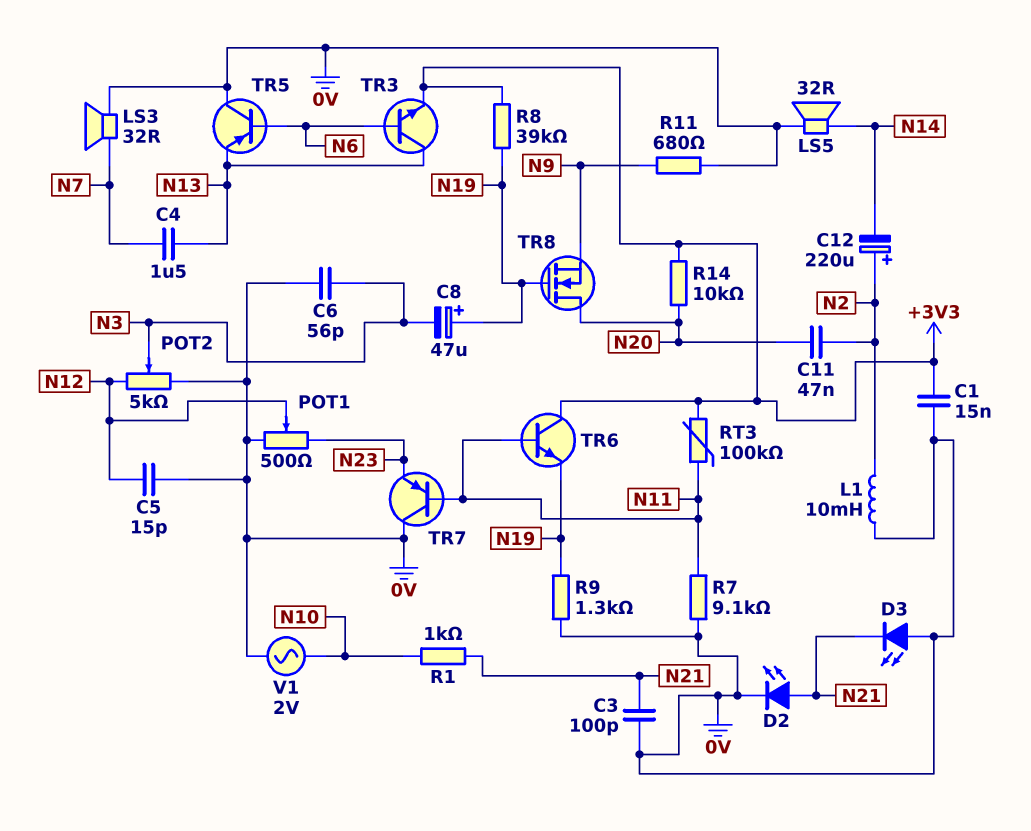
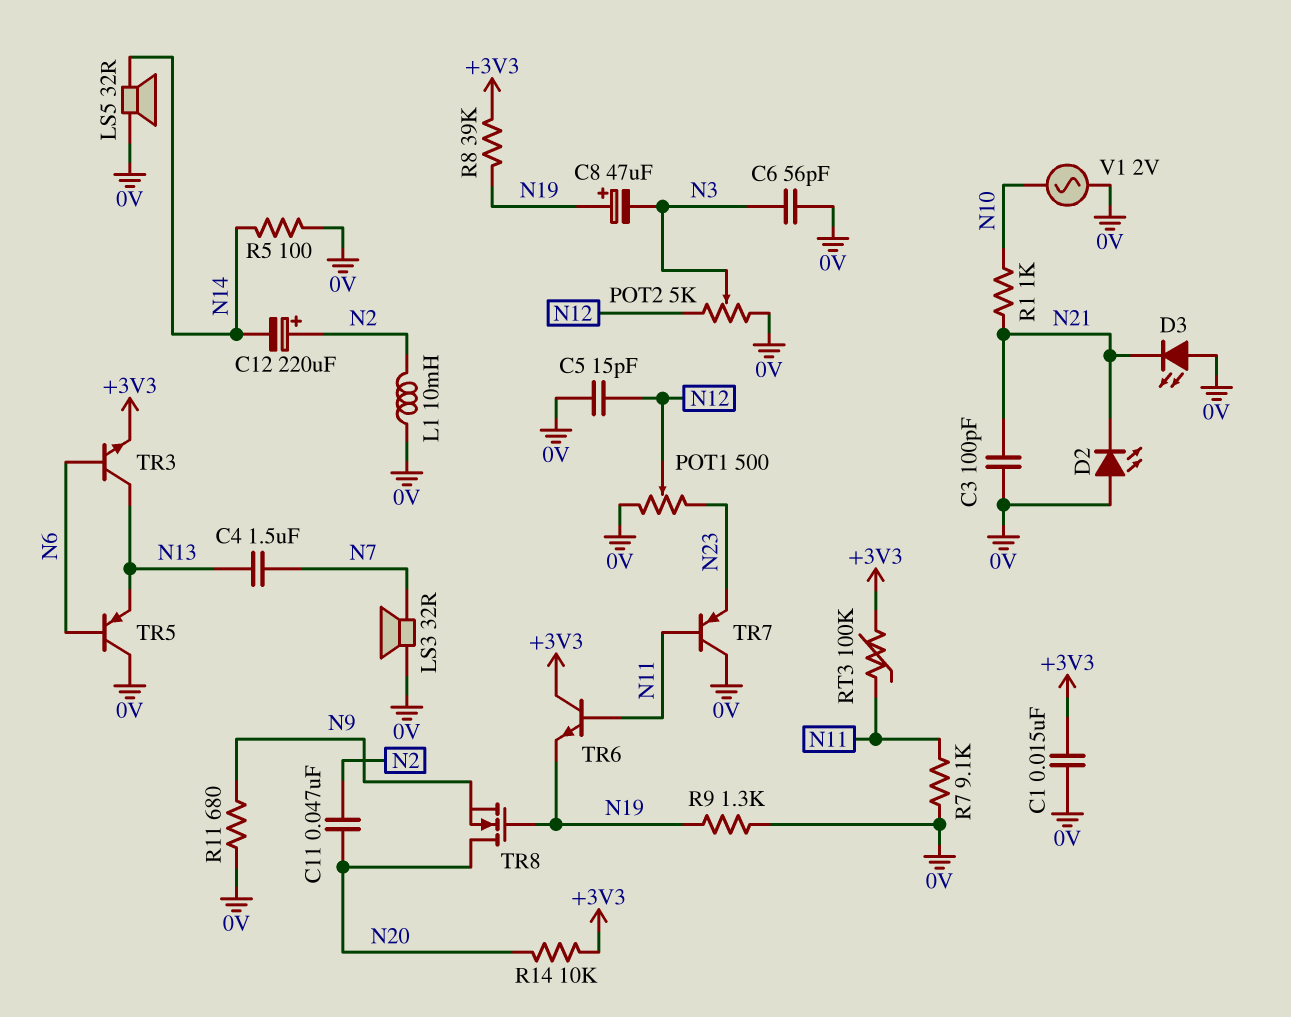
D2: LED (A N21, K 0V) -> LED (A 0V, K N21)
R5: none -> 100 (0V, N14)

